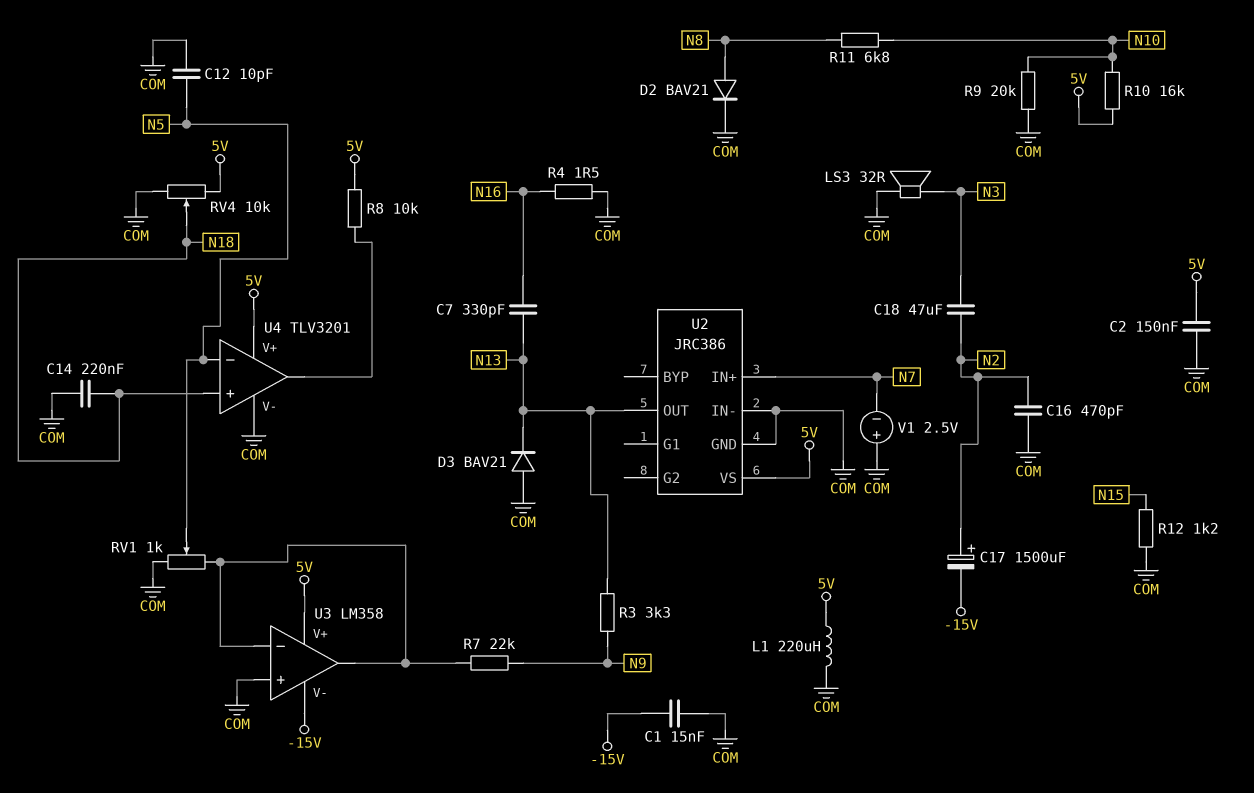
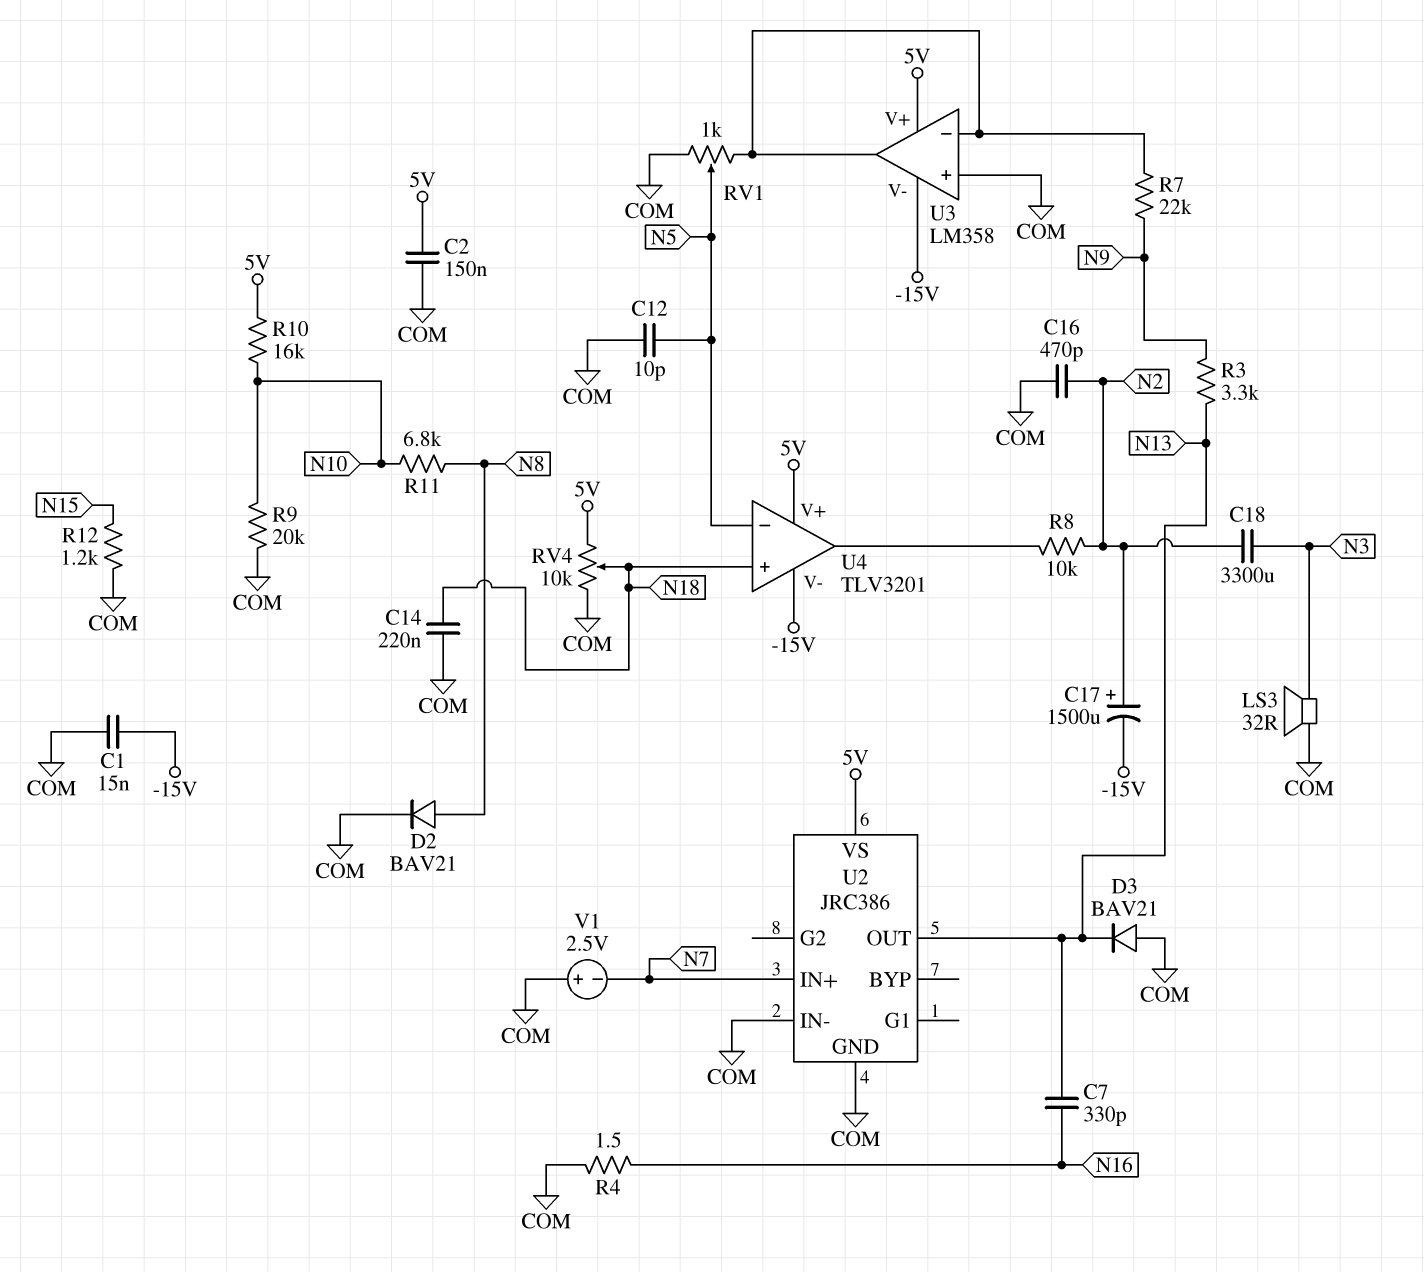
C18: 47uF (N2, N3) -> 3300uF (N2, N3)
L1: 220uH (5V, COM) -> none
R8: 10k (5V, U4/out) -> 10k (N2, U4/out)
U4 pin V-: COM -> -15V

